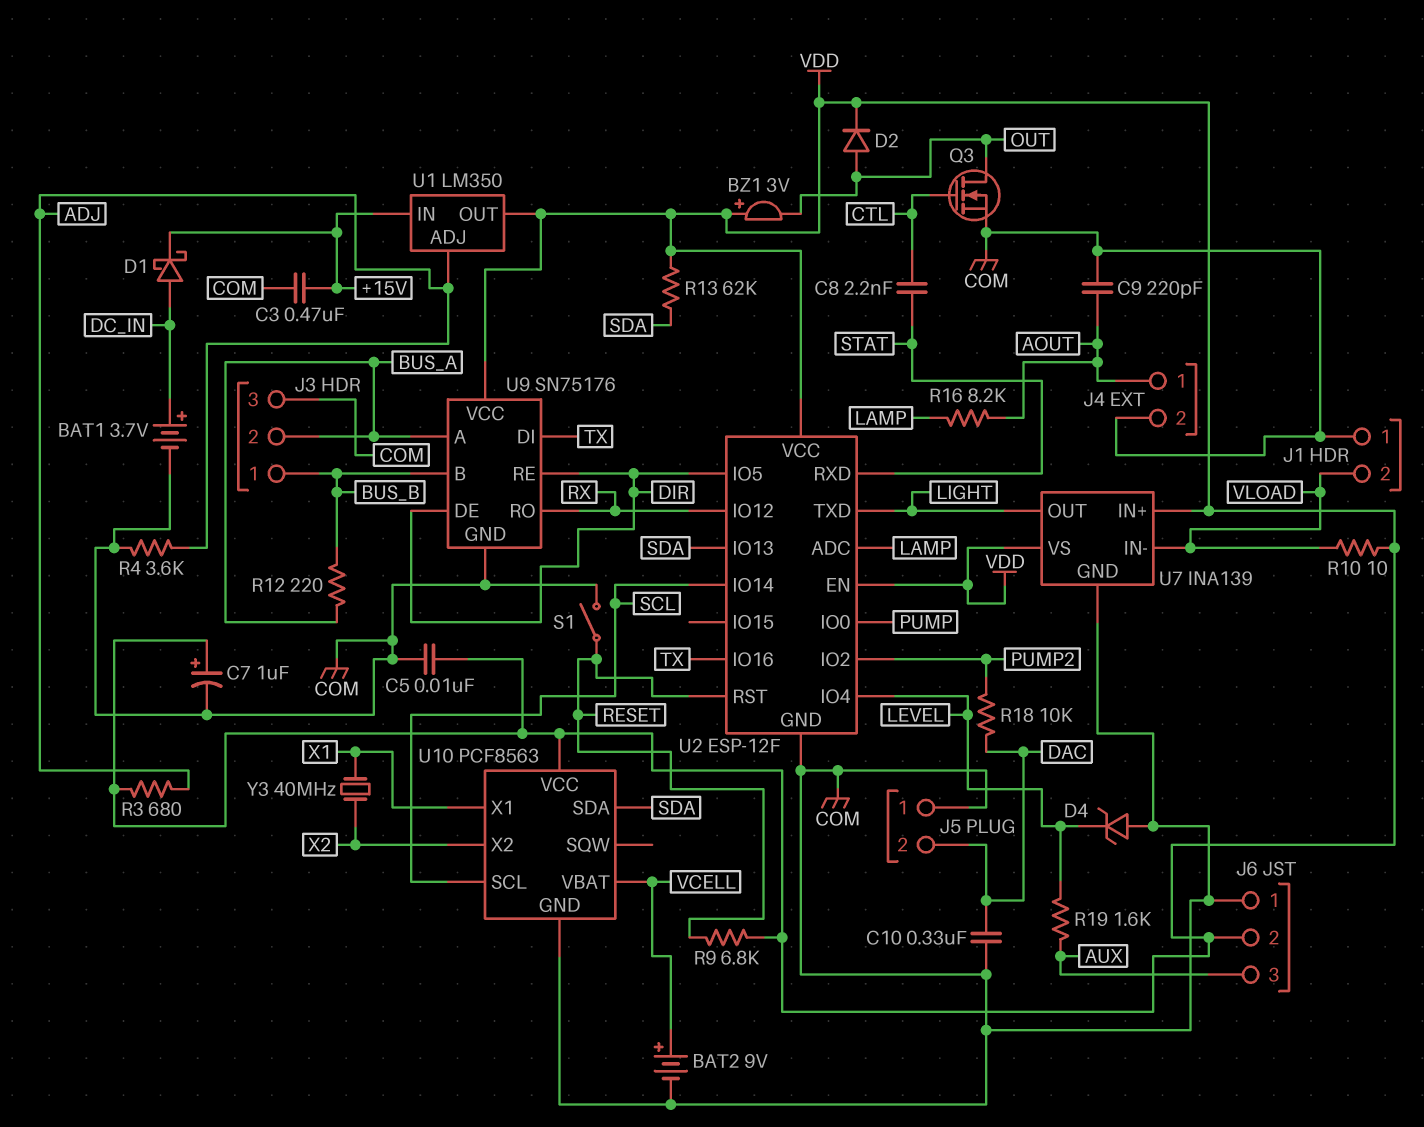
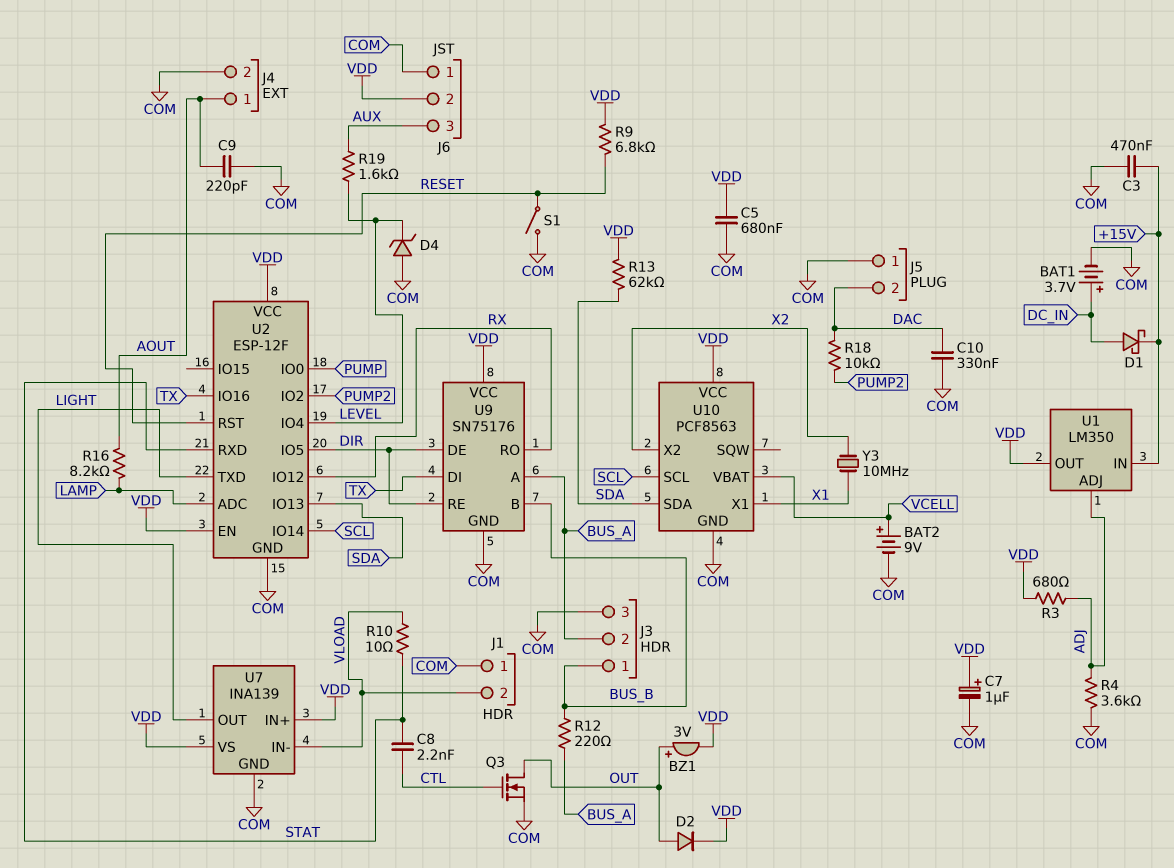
BZ1: buzzer 3V (plus VDD, minus OUT) -> buzzer 3V (plus OUT, minus VDD)
C5: 10nF (COM, VDD) -> 680nF (COM, VDD)
R10: 10 (VDD, VLOAD) -> 10 (STAT, VLOAD)
Y3: 40MHz (X1, X2) -> 10MHz (X1, X2)

